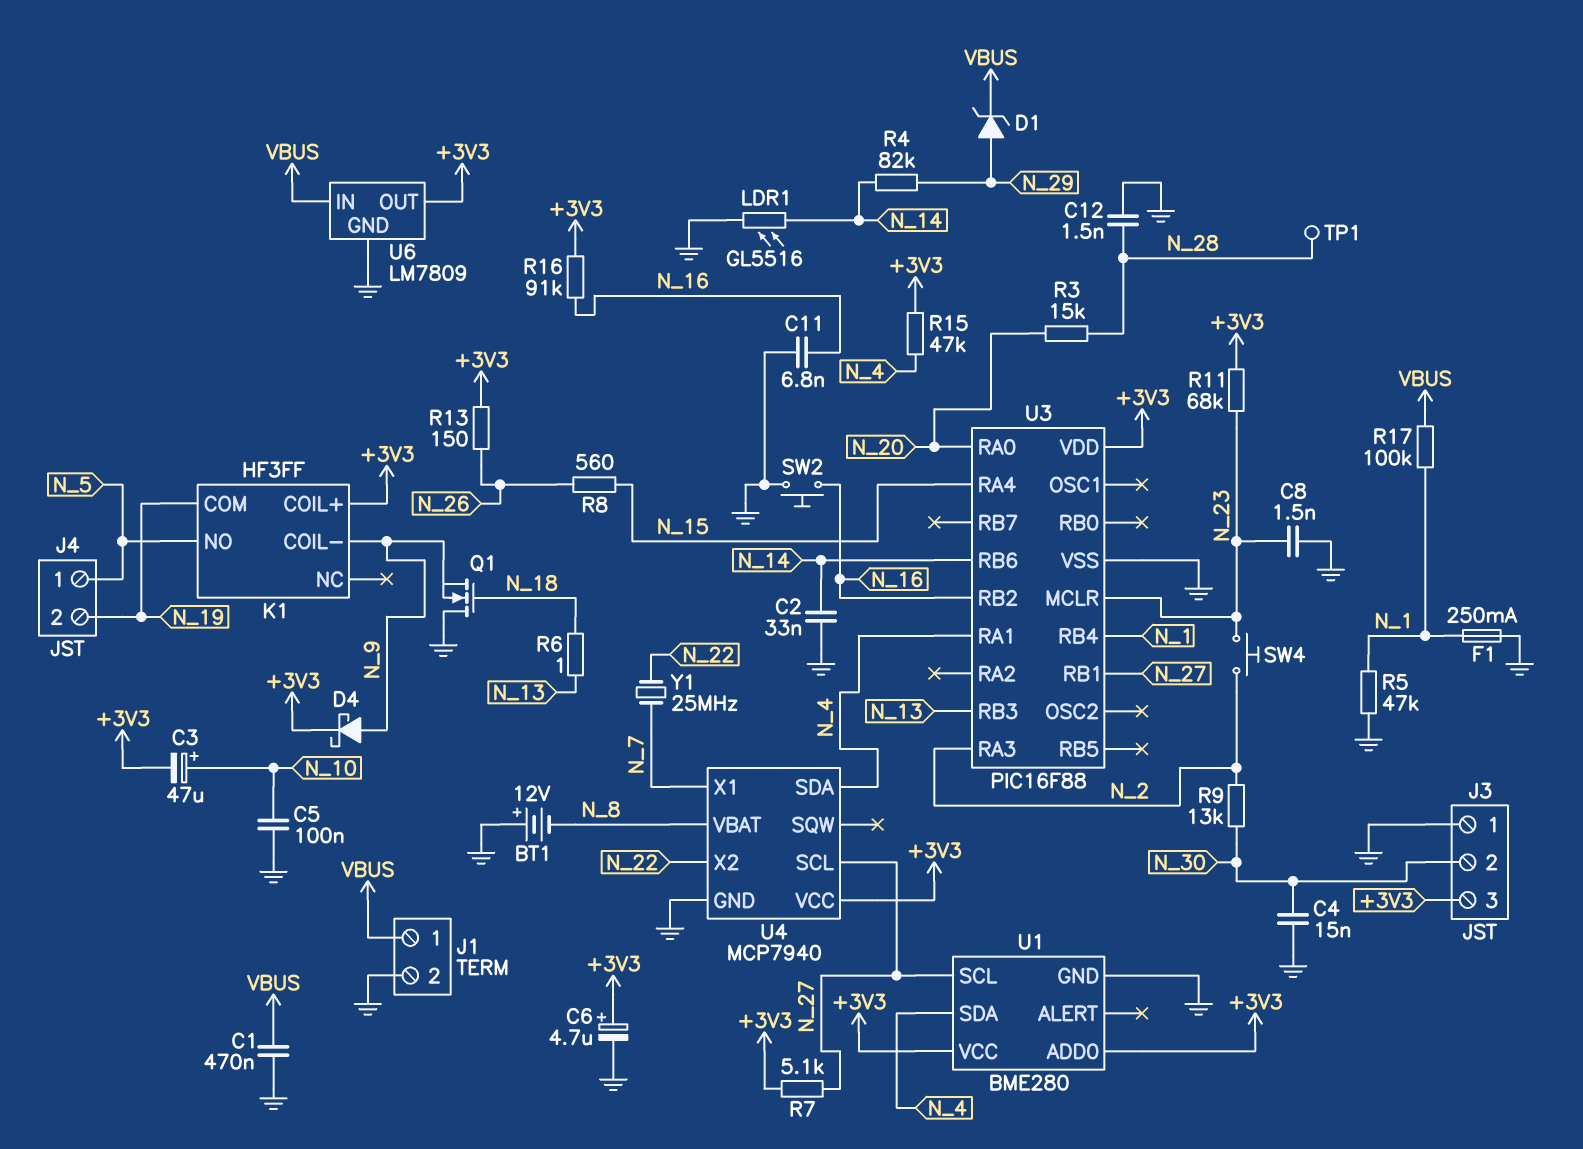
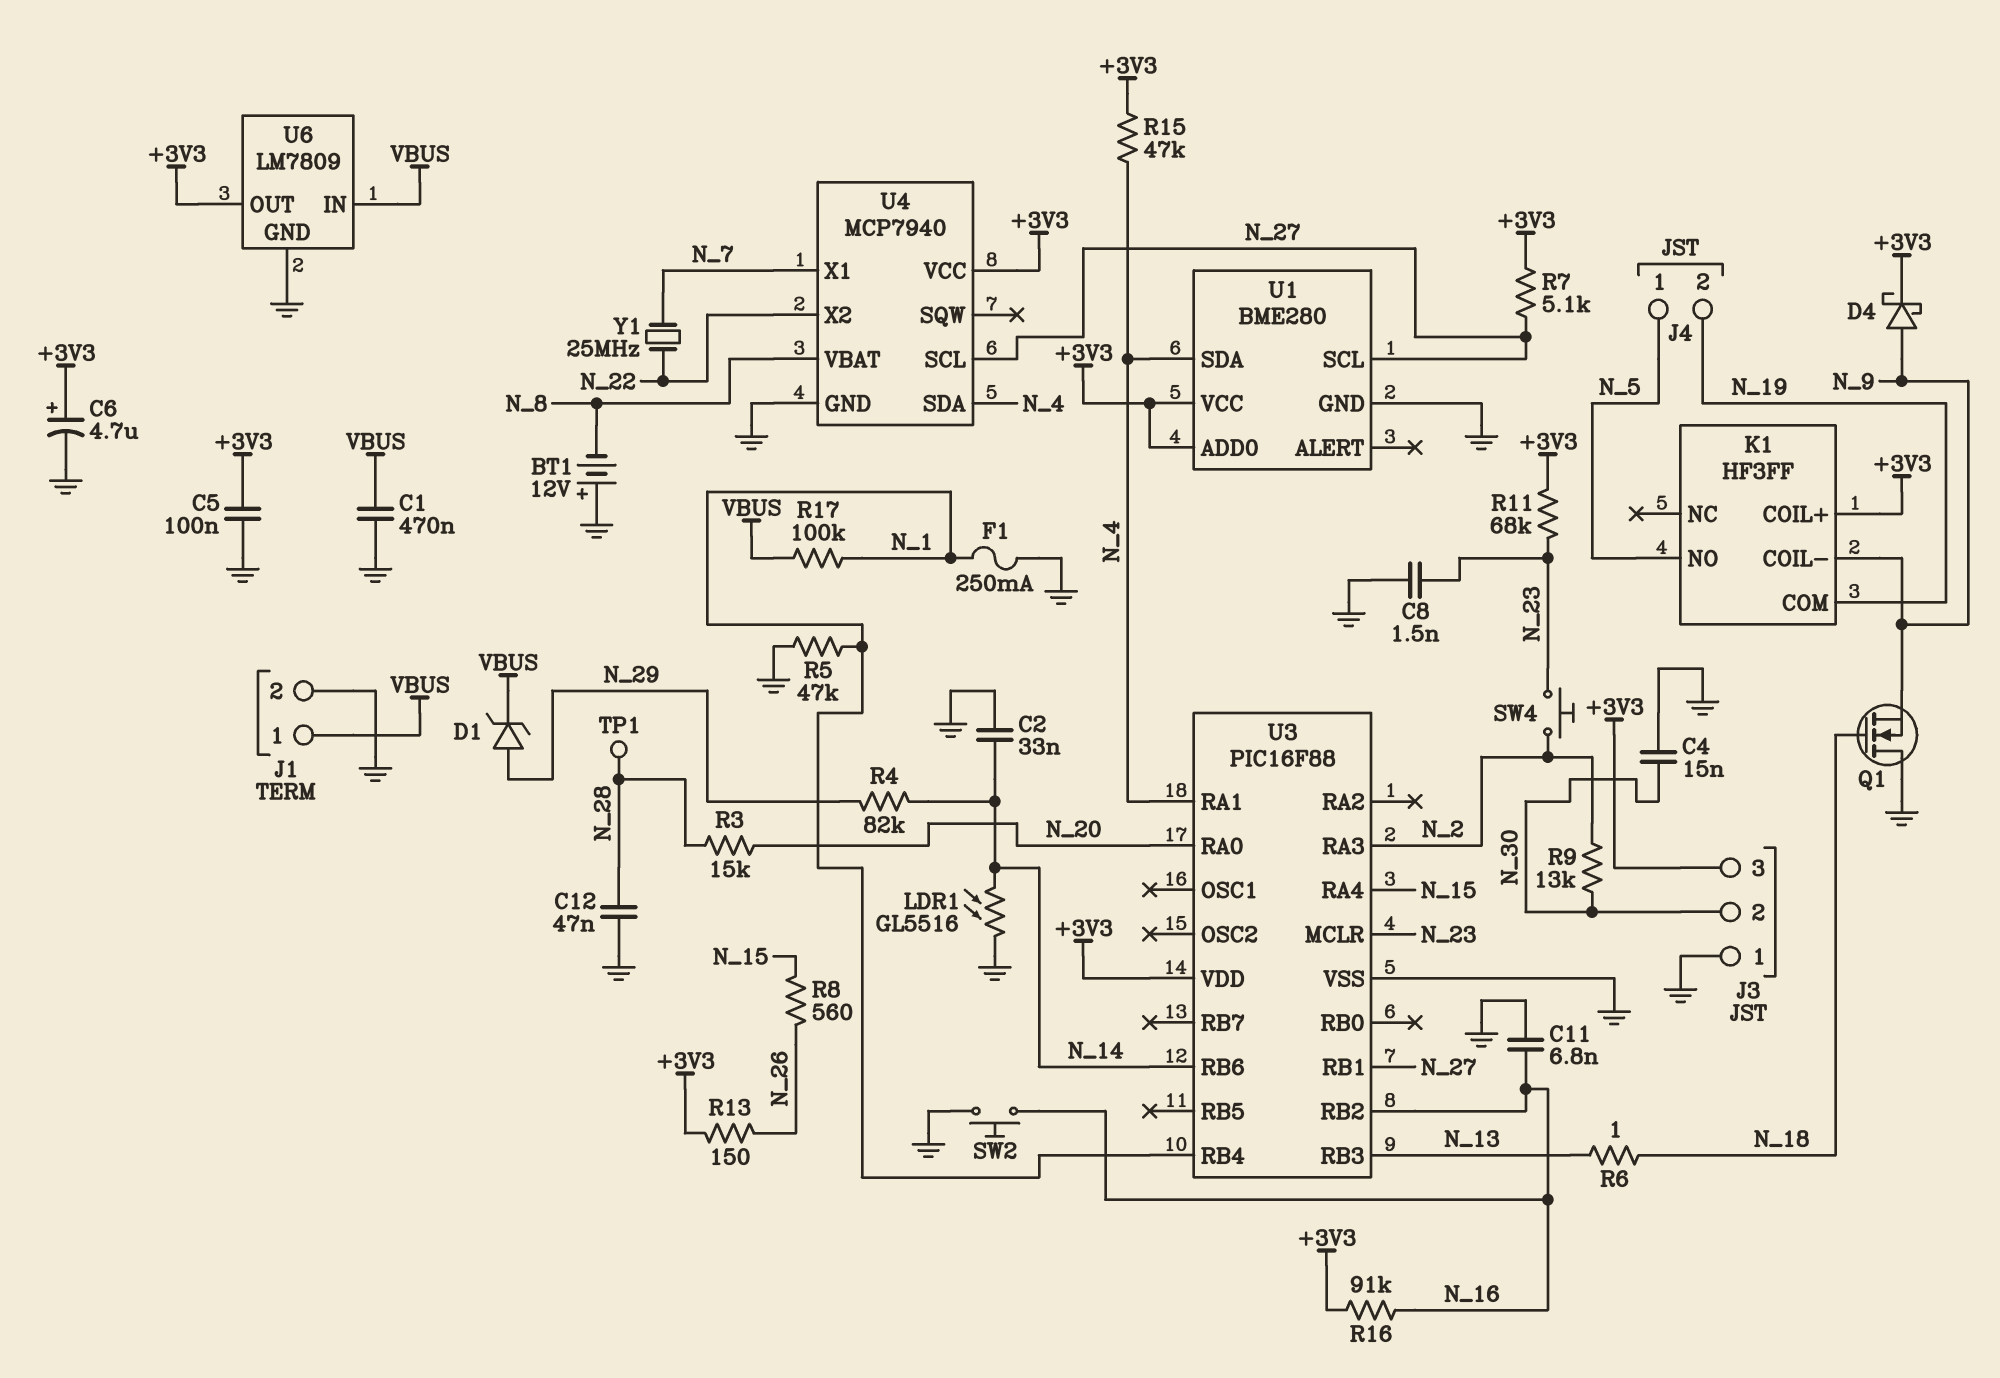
C3: 47uF (plus N_10, minus +3V3) -> none
C5: 100nF (GND, N_10) -> 100nF (+3V3, GND)
C12: 1.5nF (GND, N_28) -> 47nF (GND, N_28)

